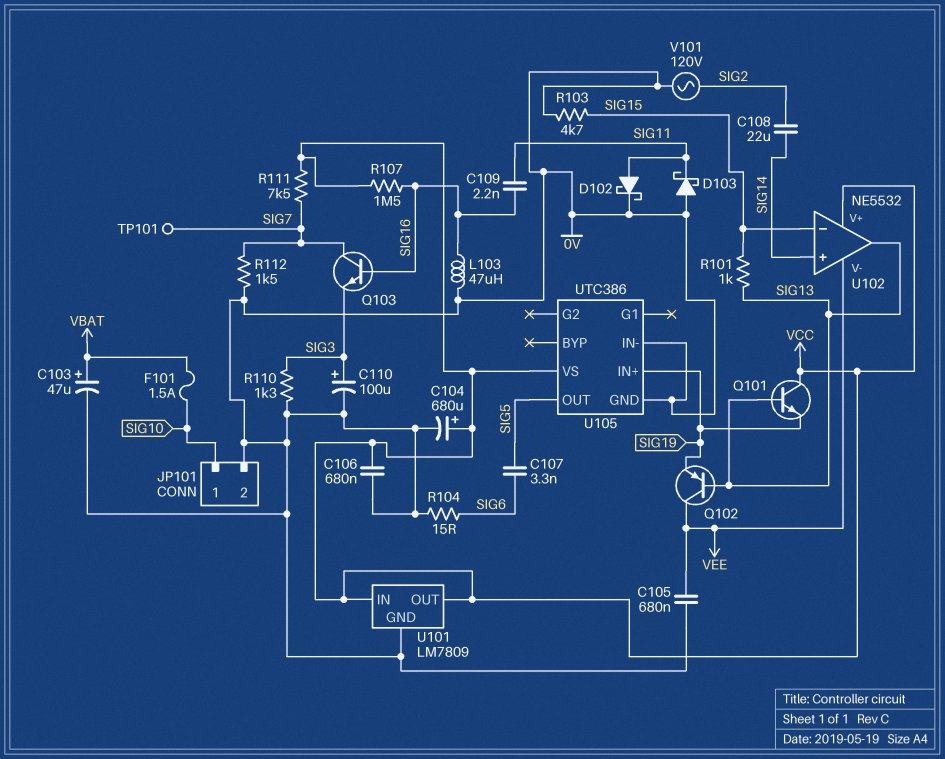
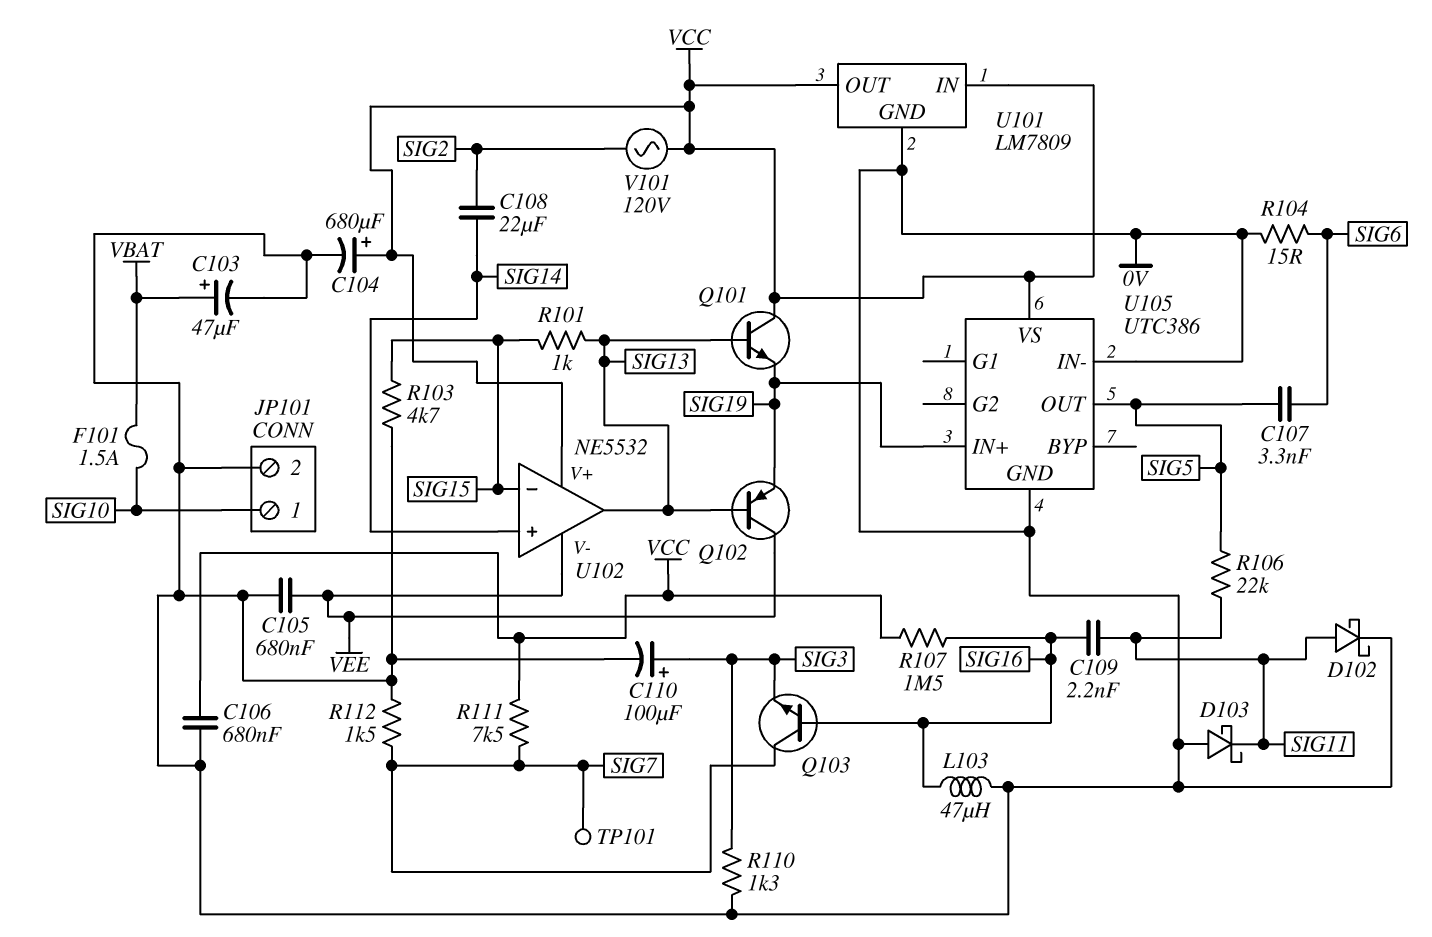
R106: none -> 22k (SIG5, SIG11)
V101: AC 120V (0V, SIG2) -> AC 120V (SIG2, VCC)

